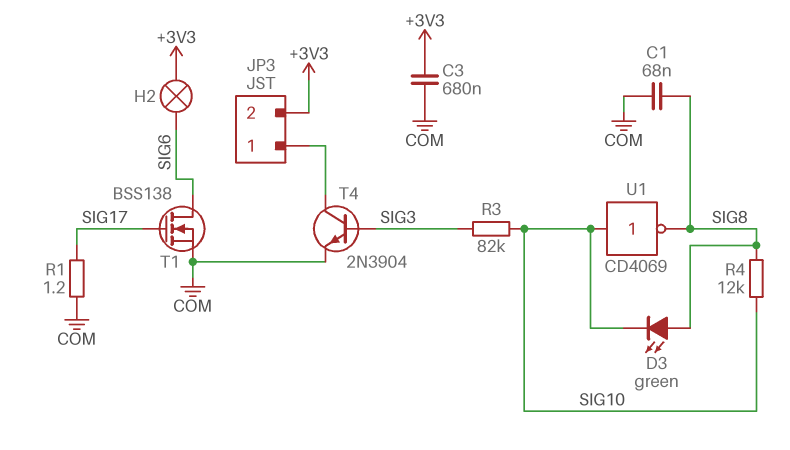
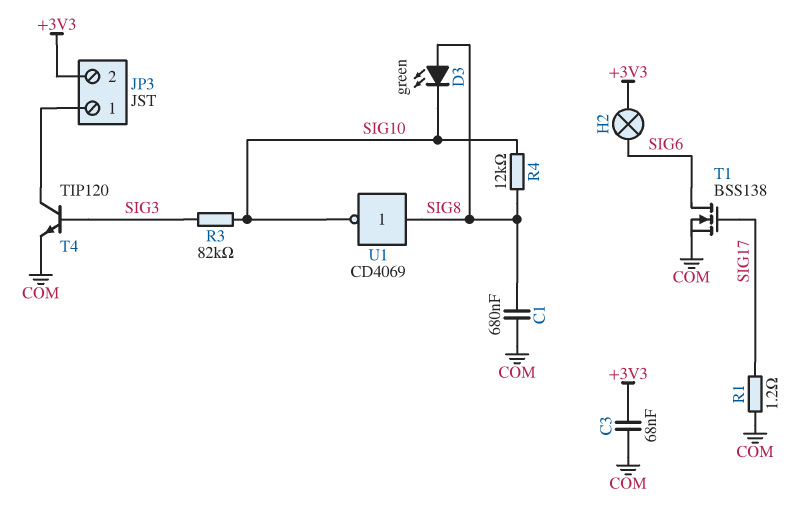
C1: 68nF (COM, SIG8) -> 680nF (COM, SIG8)
C3: 680nF (+3V3, COM) -> 68nF (+3V3, COM)
T4: NPN 2N3904 (B SIG3, C JP3/1, E COM) -> NPN TIP120 (B SIG3, C JP3/1, E COM)
U1: NOT CD4069 (in SIG10, out SIG8) -> NOT CD4069 (in SIG8, out SIG10)

